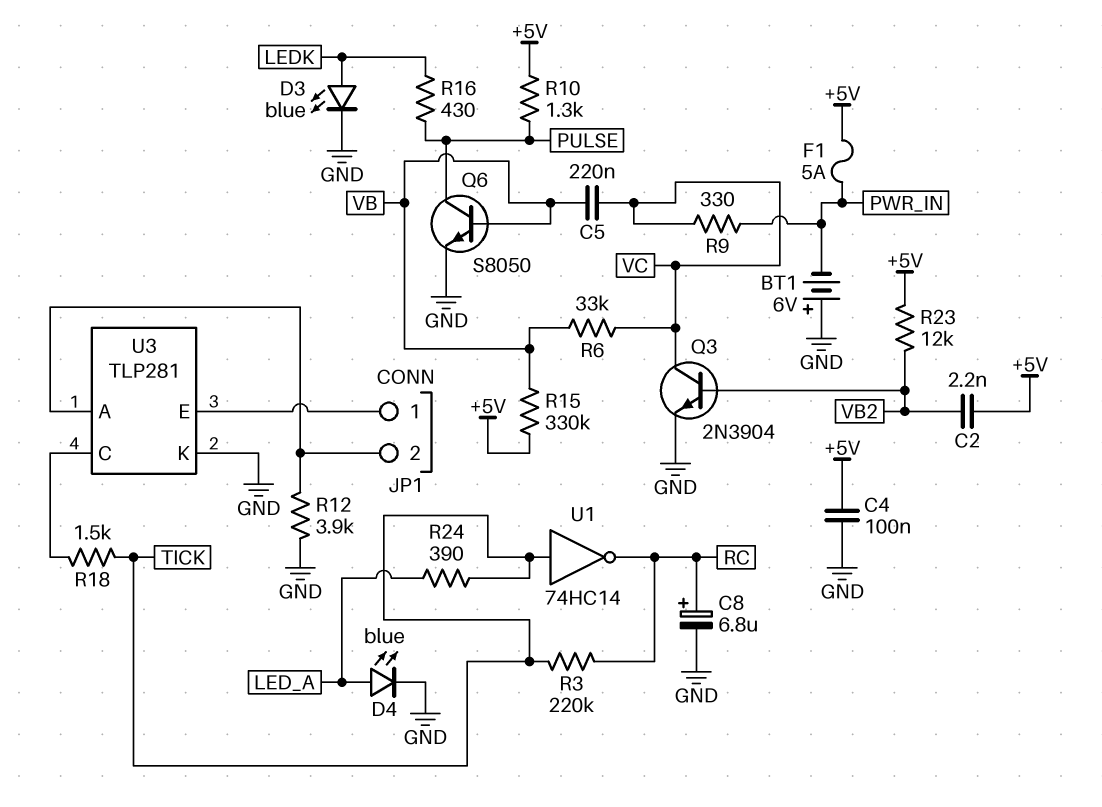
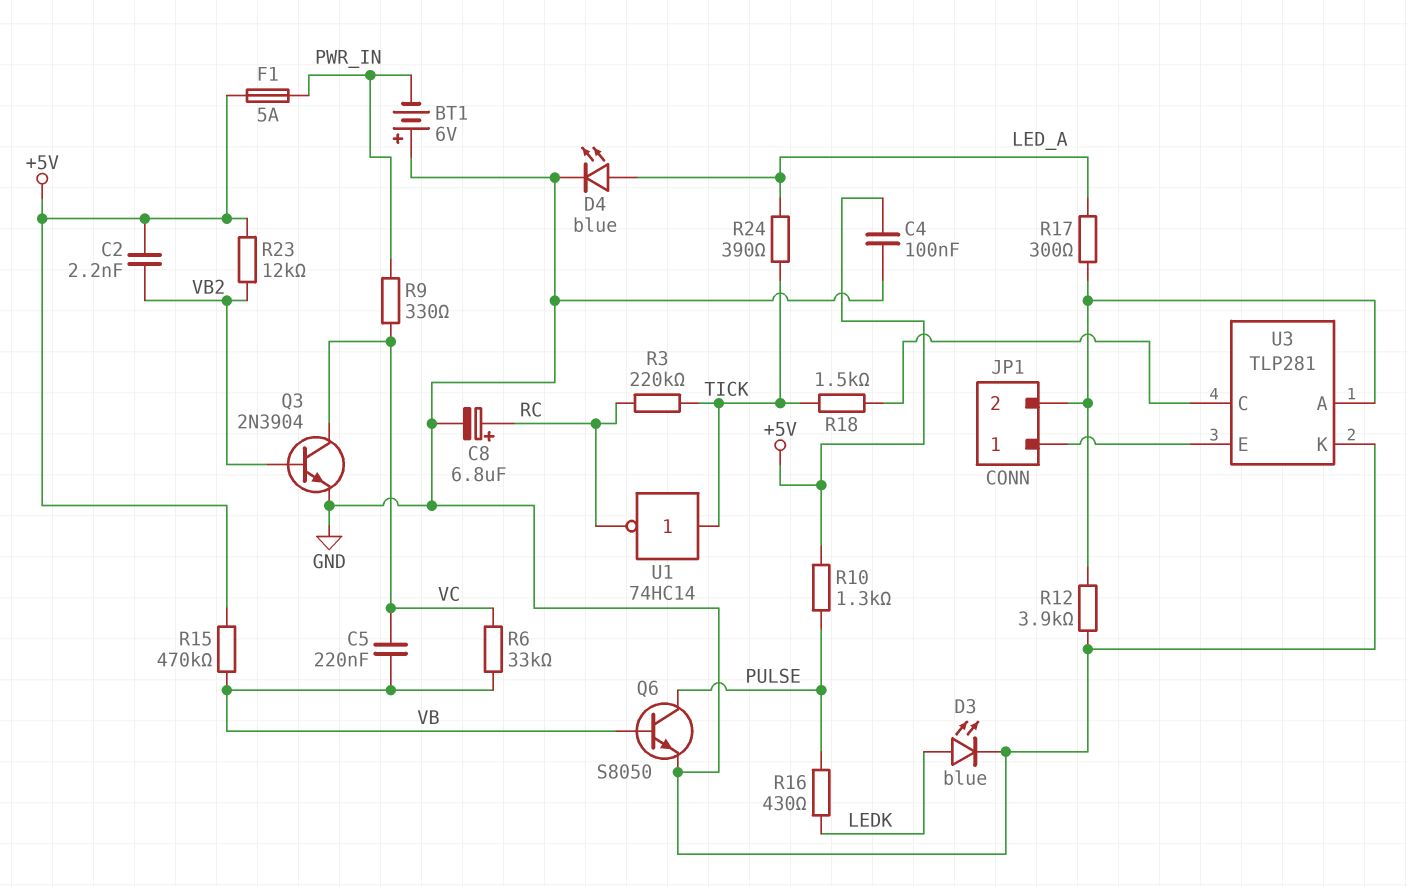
R15: 330k (+5V, VB) -> 470k (+5V, VB)
R17: none -> 300 (JP1/2, LED_A)

